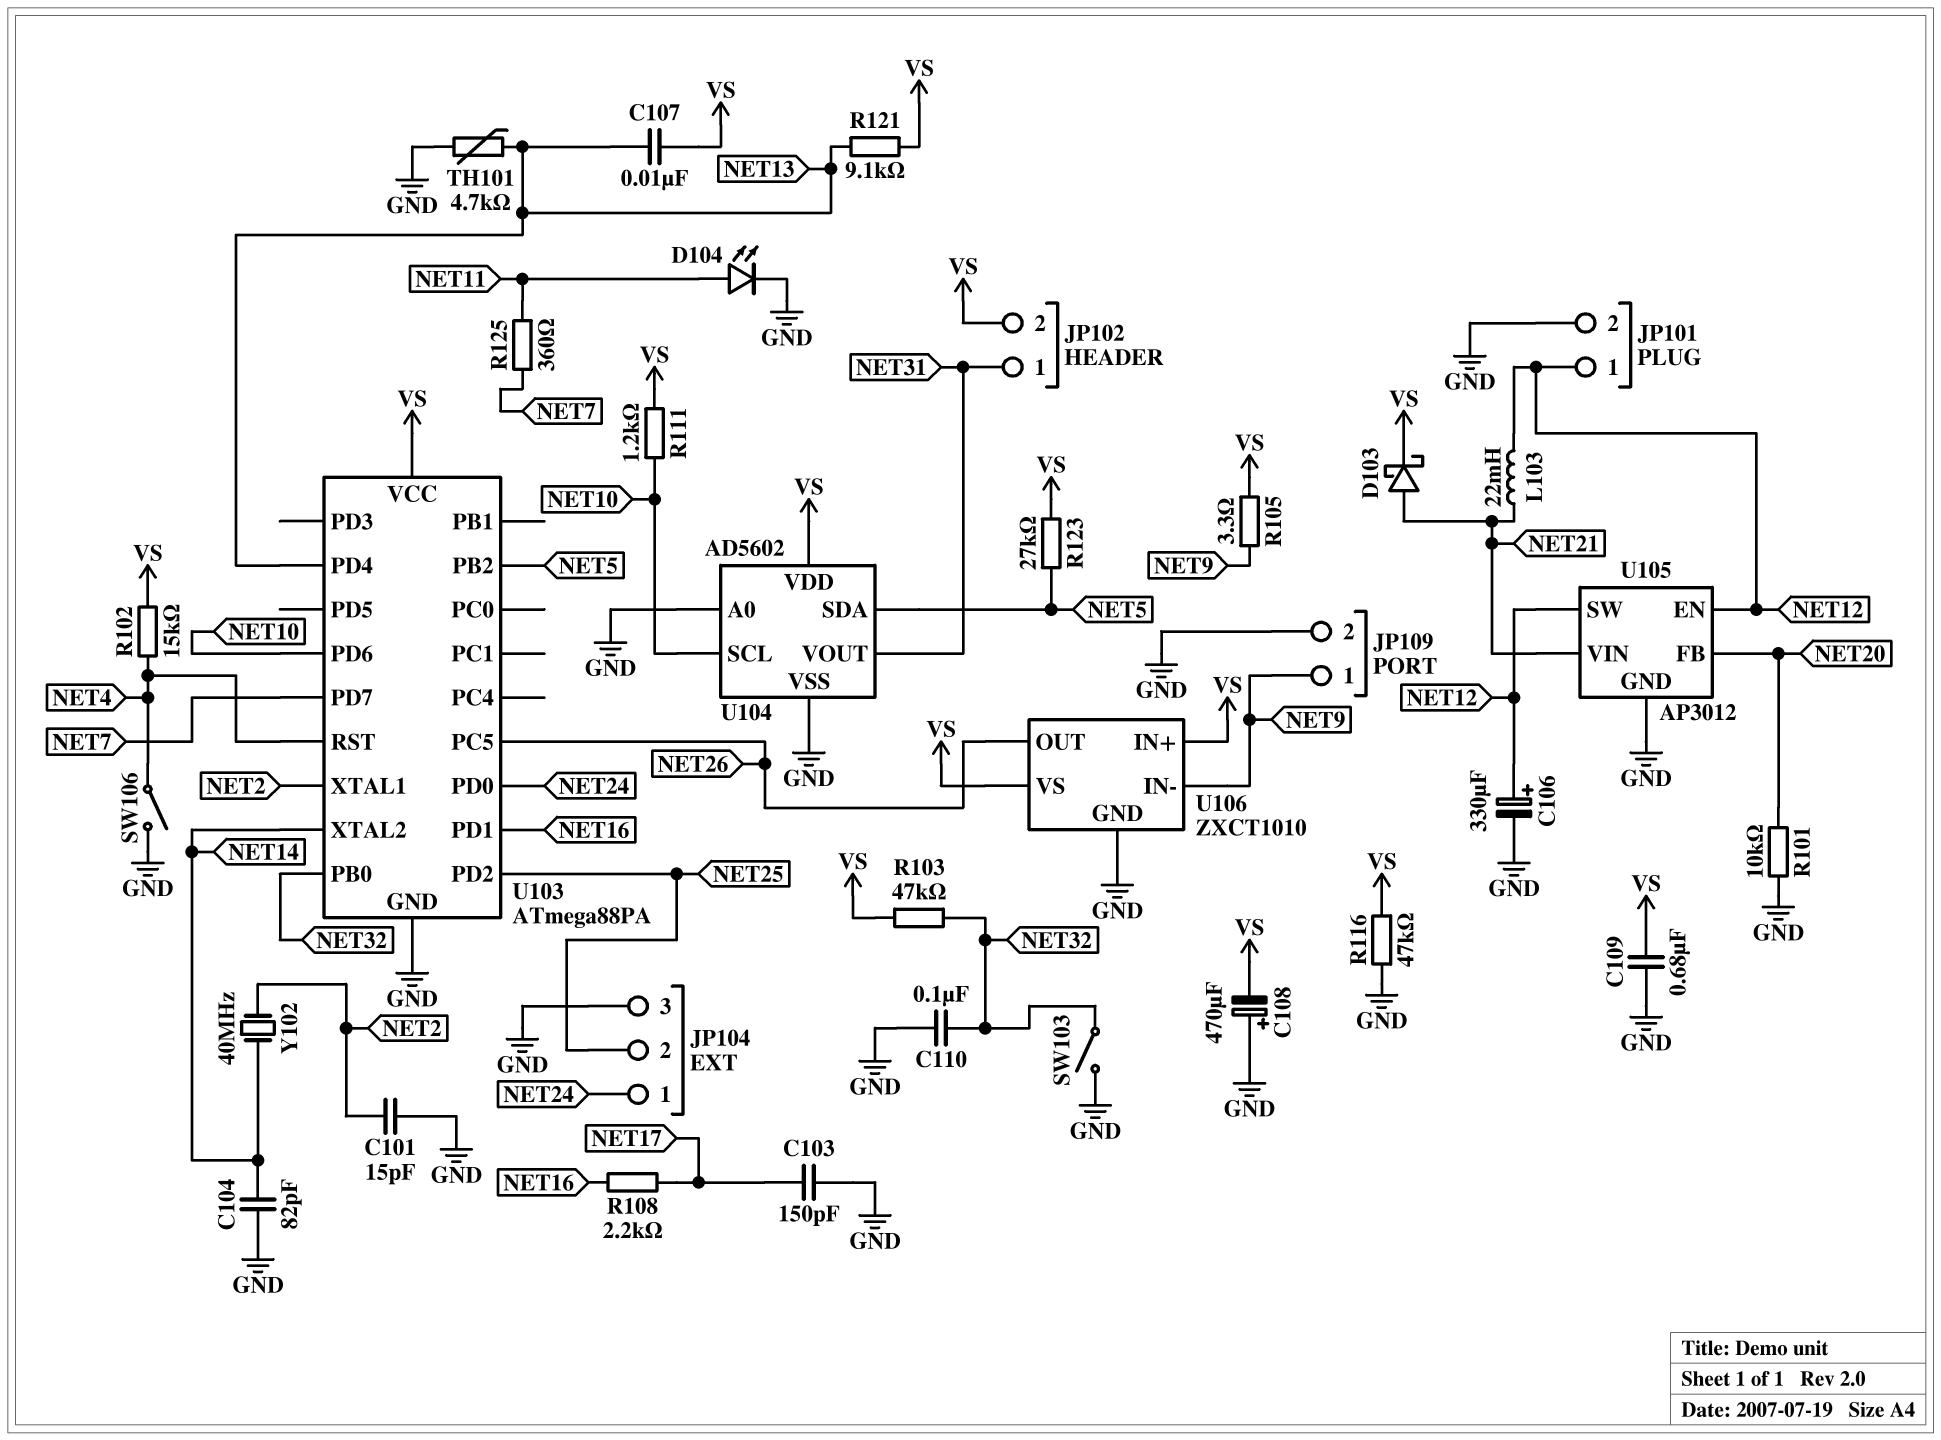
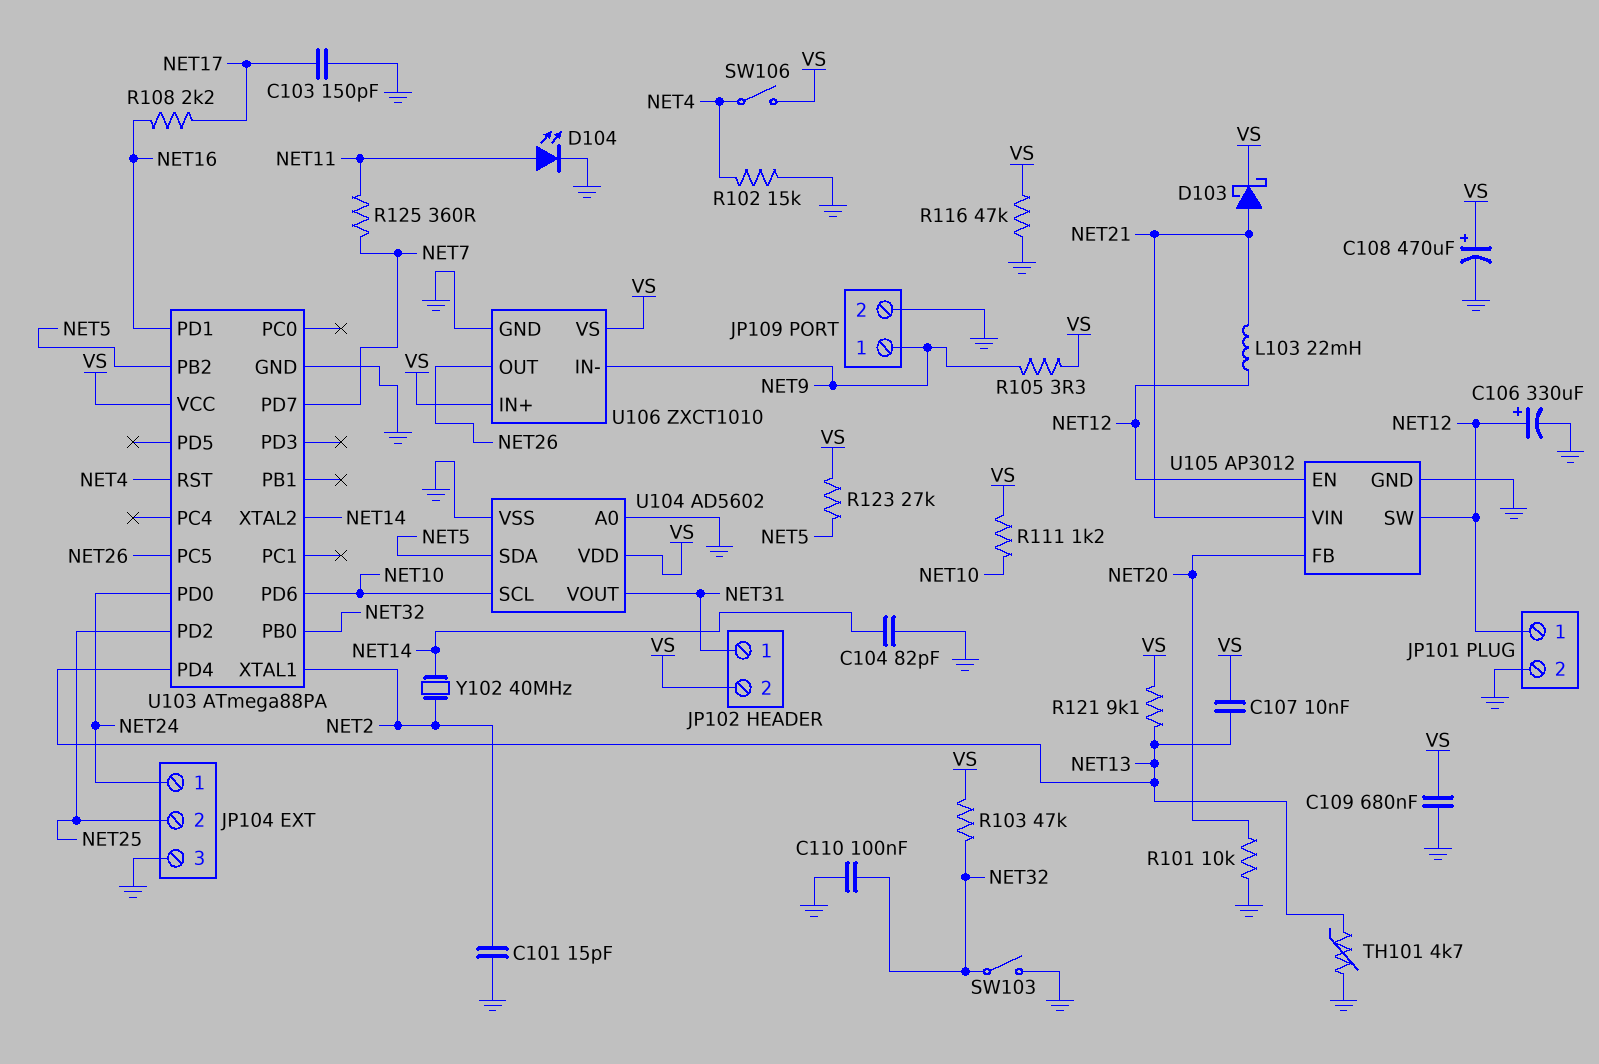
C108: 470uF (plus GND, minus VS) -> 470uF (plus VS, minus GND)
R102: 15k (NET4, VS) -> 15k (GND, NET4)
SW106: switch (GND, NET4) -> switch (NET4, VS)

